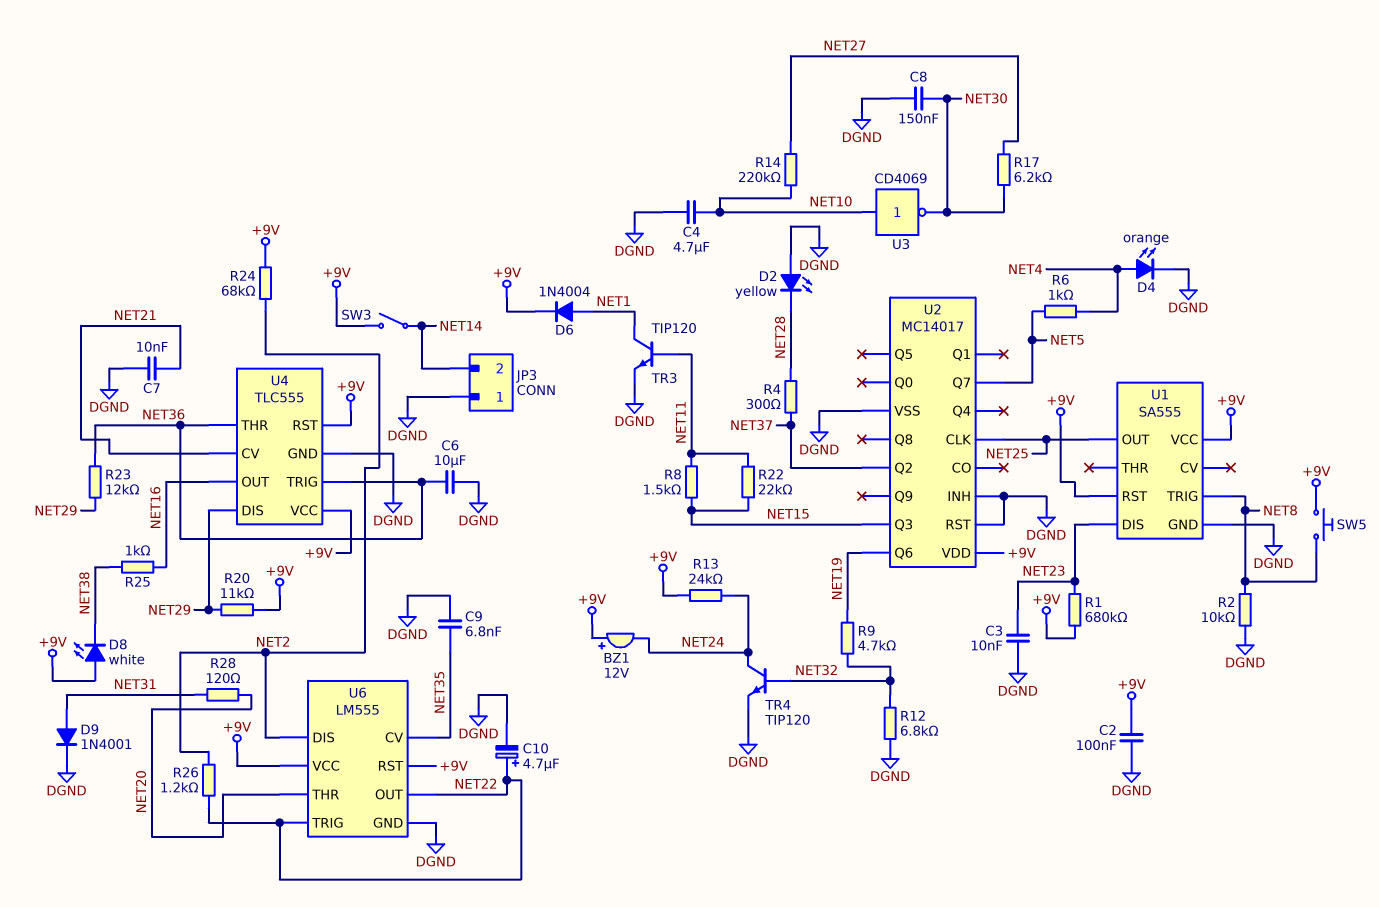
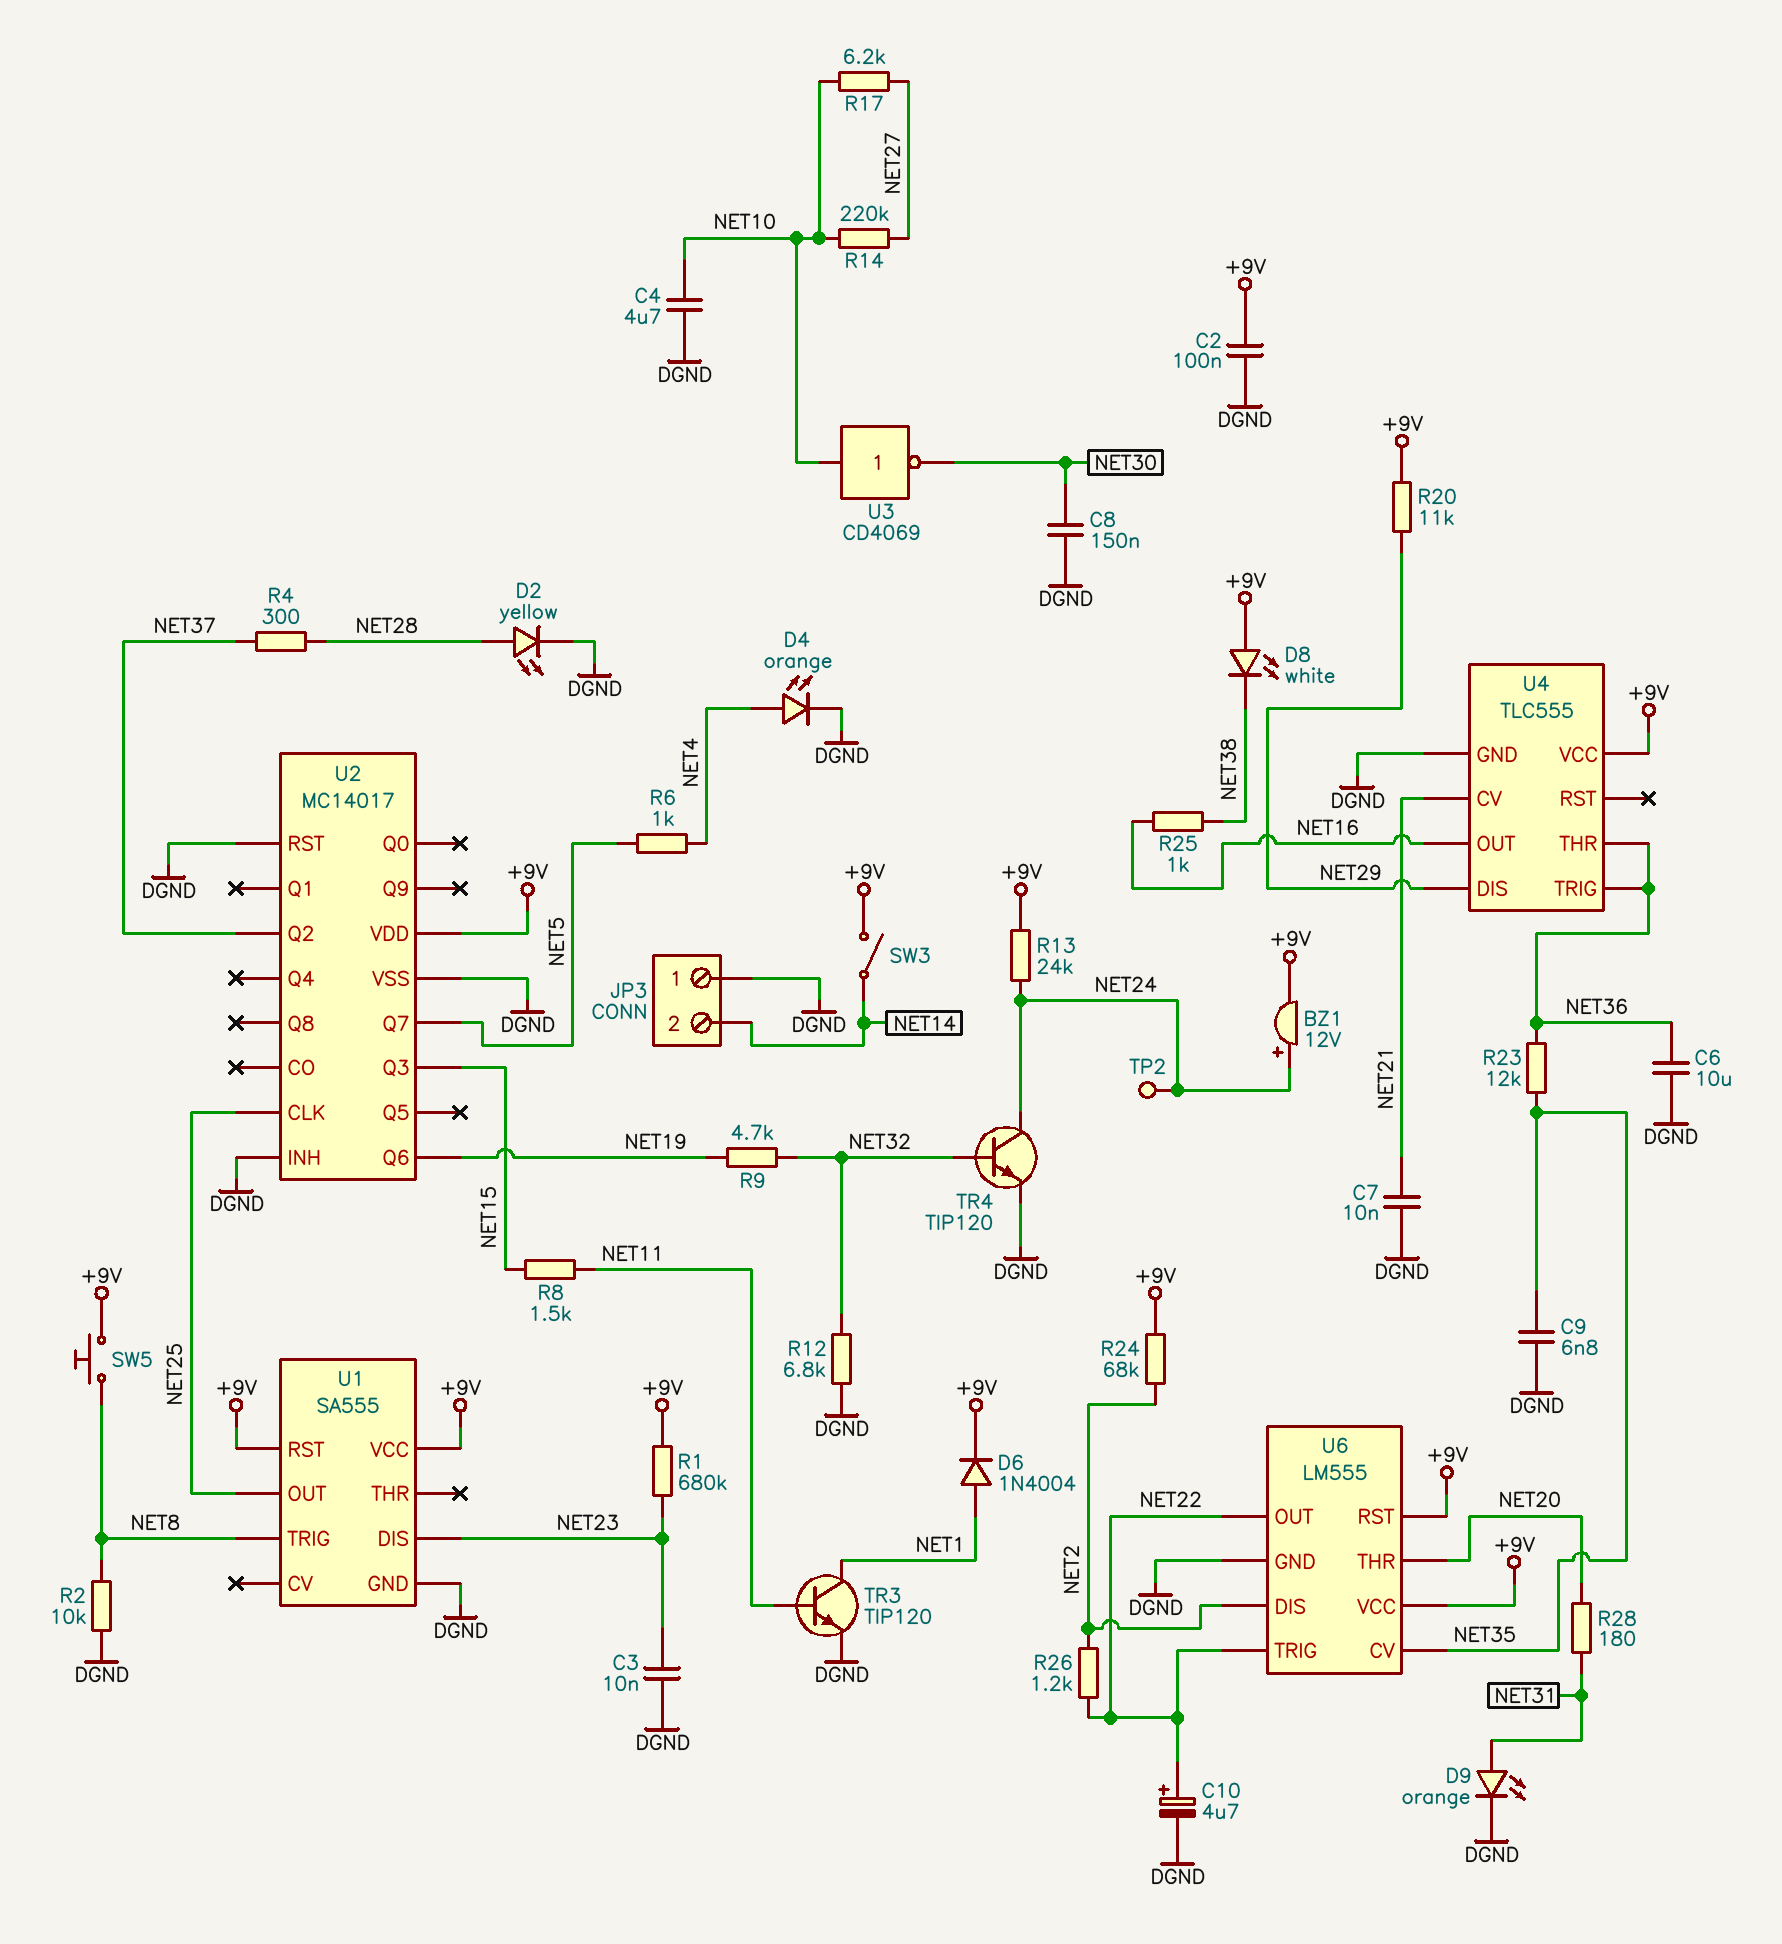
BZ1: buzzer 12V (plus +9V, minus NET24) -> buzzer 12V (plus NET24, minus +9V)
D2: LED yellow (A DGND, K NET28) -> LED yellow (A NET28, K DGND)
D9: diode 1N4001 (A NET31, K DGND) -> LED orange (A NET31, K DGND)
R17: 6.2k (NET27, NET30) -> 6.2k (NET10, NET27)
R22: 22k (NET11, NET15) -> none
R23: 12k (NET29, NET36) -> 12k (NET35, NET36)
R28: 120 (NET20, NET31) -> 180 (NET20, NET31)
TP2: none -> test point (NET24)
U4 pin RST: +9V -> none

